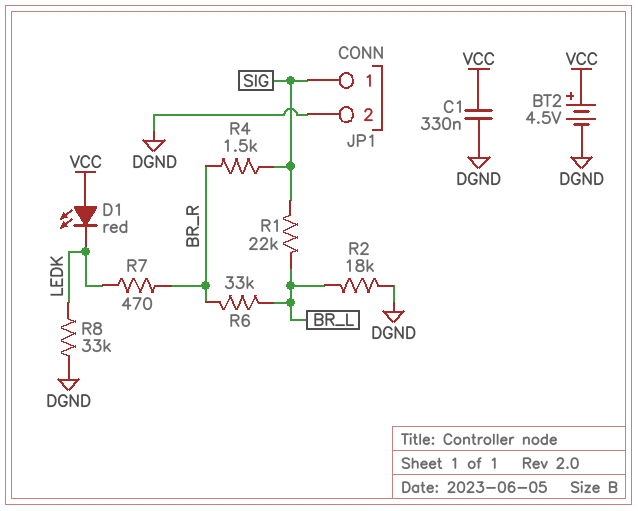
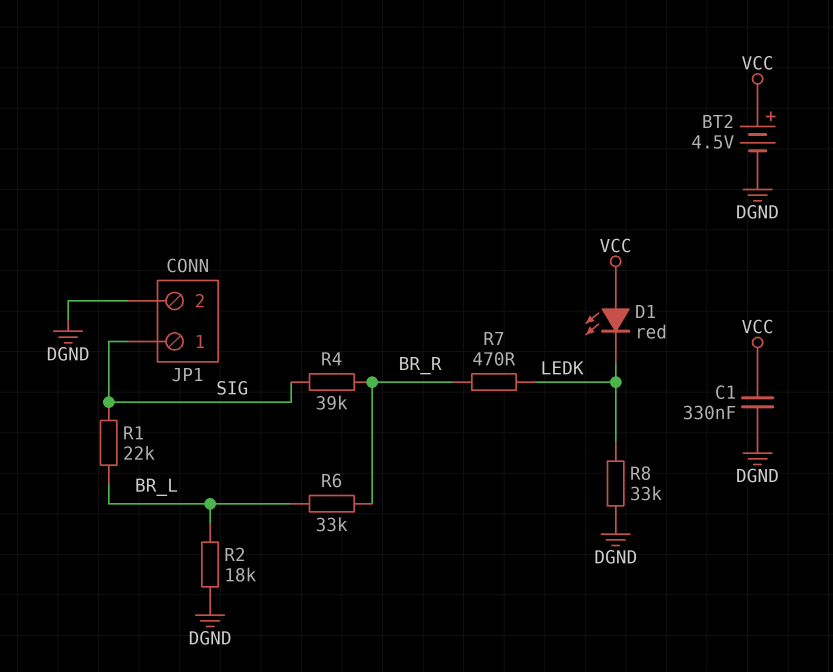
R4: 1.5k (BR_R, SIG) -> 39k (BR_R, SIG)

